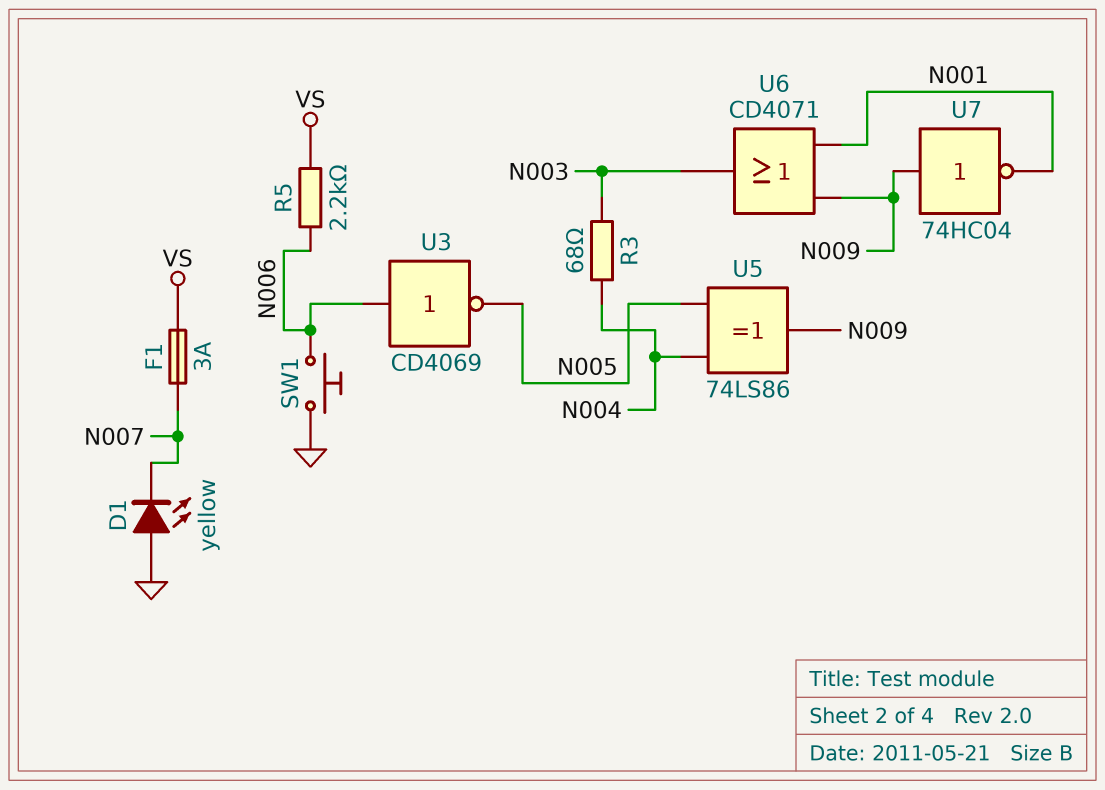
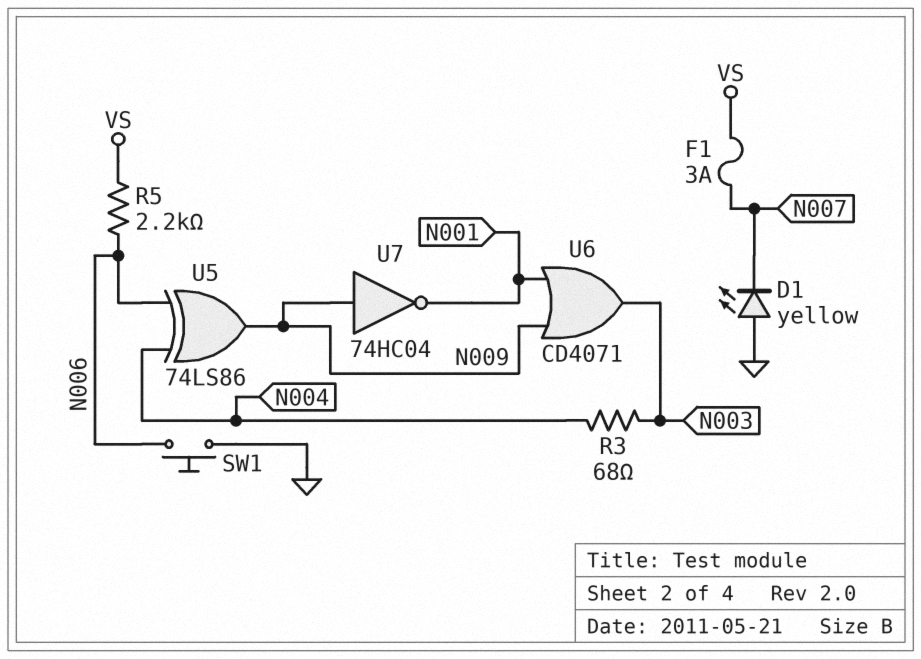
U3: NOT CD4069 (in N006, out N005) -> none
U5: XOR 74LS86 (in N004, in N005, out N009) -> XOR 74LS86 (in N004, in N006, out N009)

